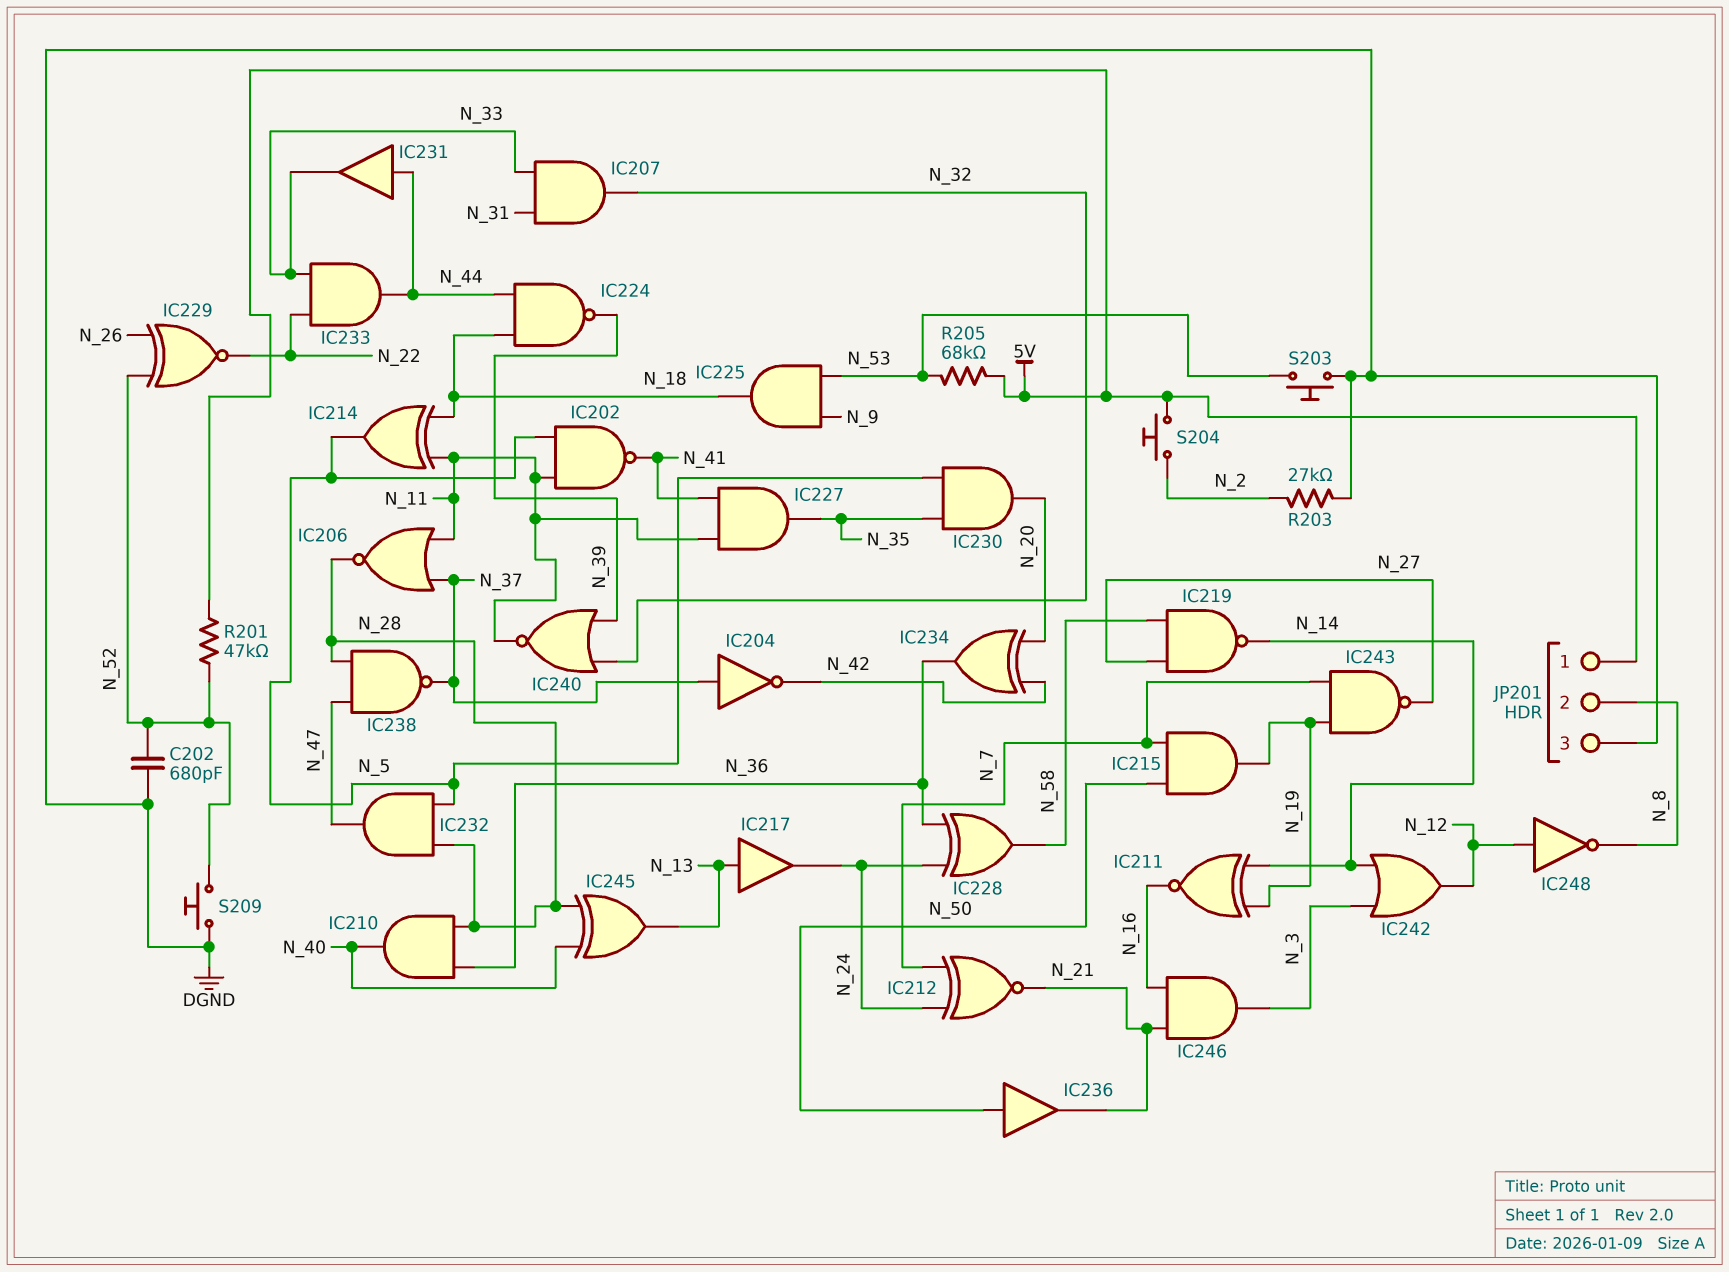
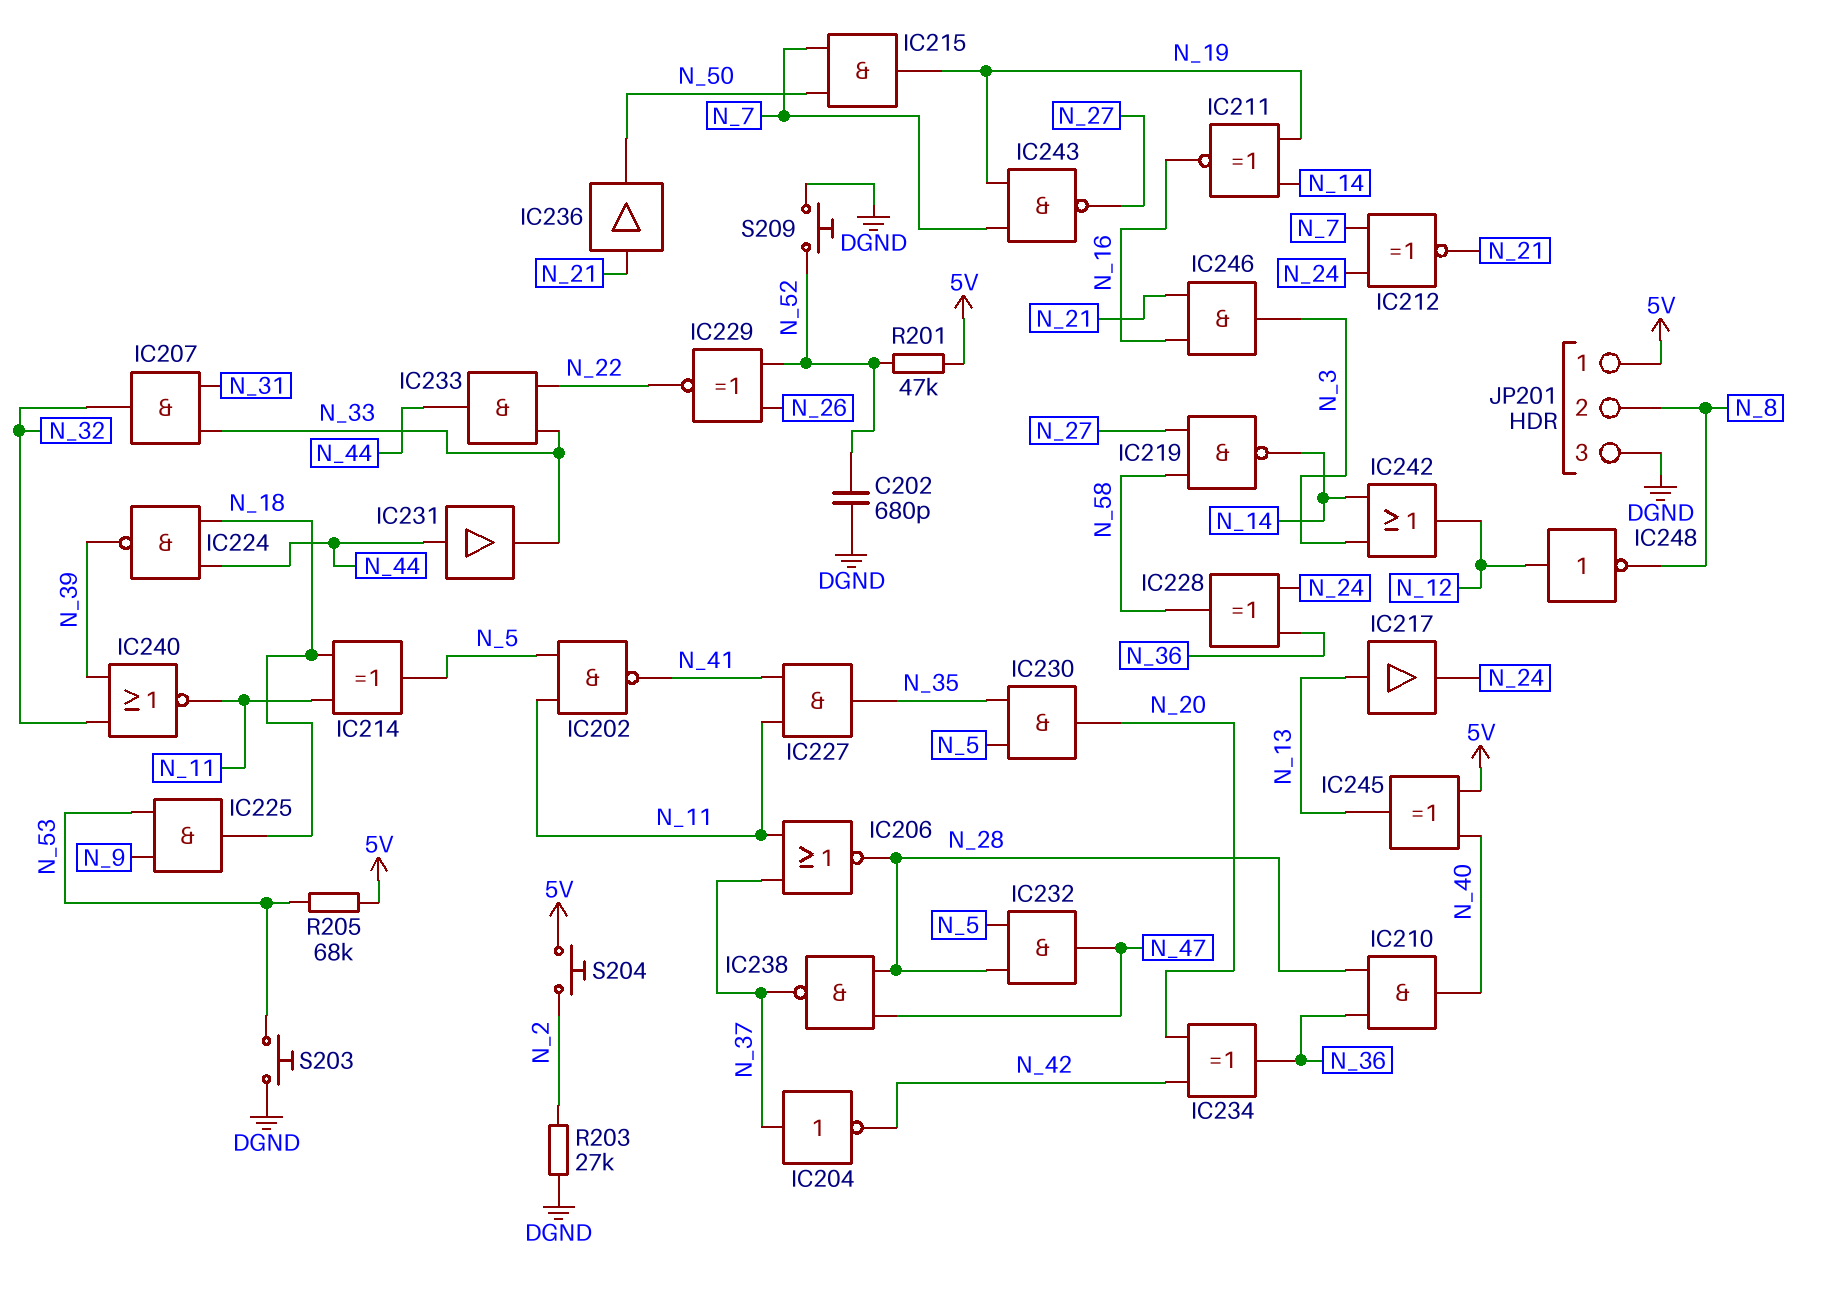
IC236: buffer (in N_50, out N_21) -> buffer (in N_21, out N_50)
IC245: XOR (in N_28, in N_40, out N_13) -> XOR (in 5V, in N_40, out N_13)

